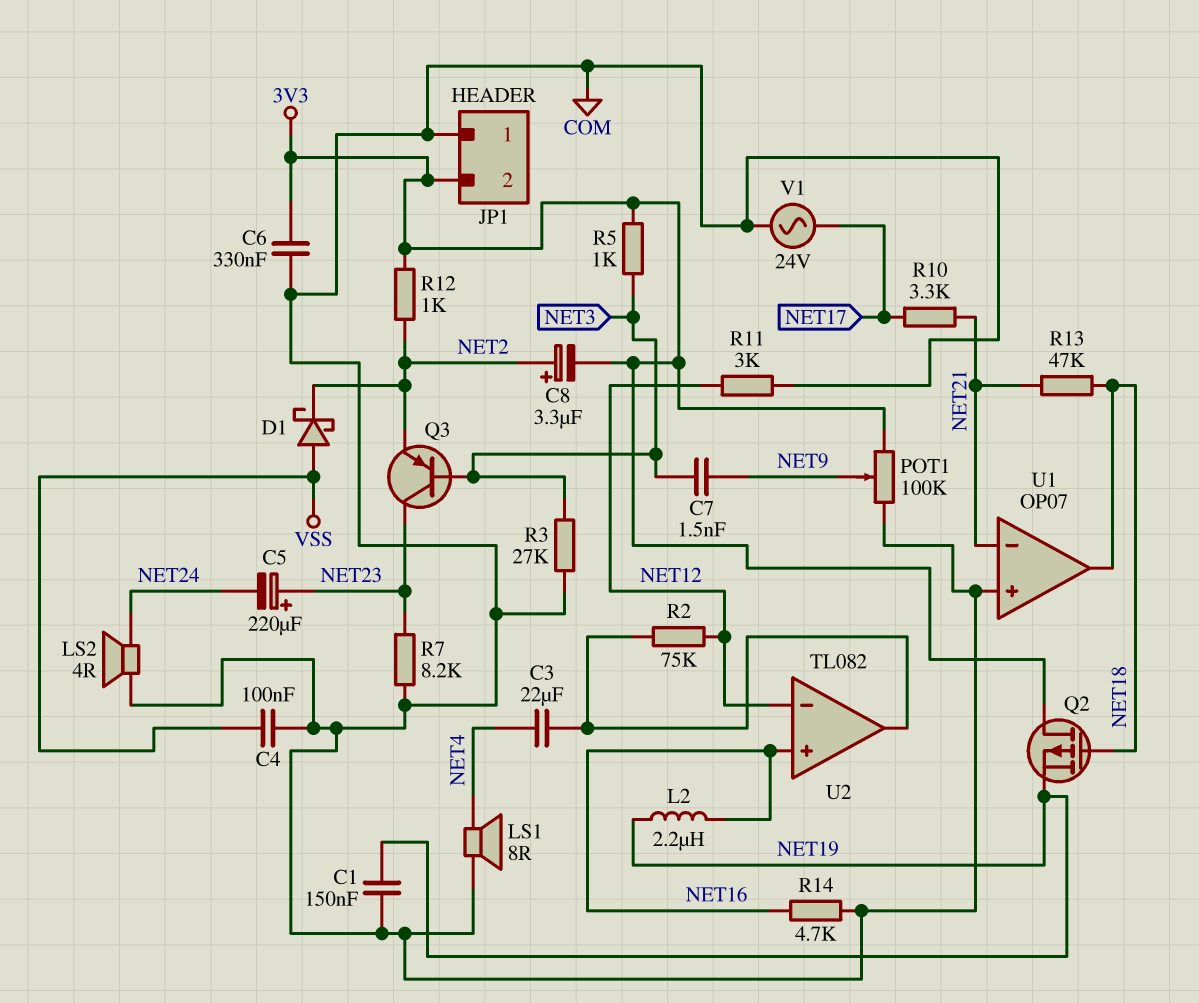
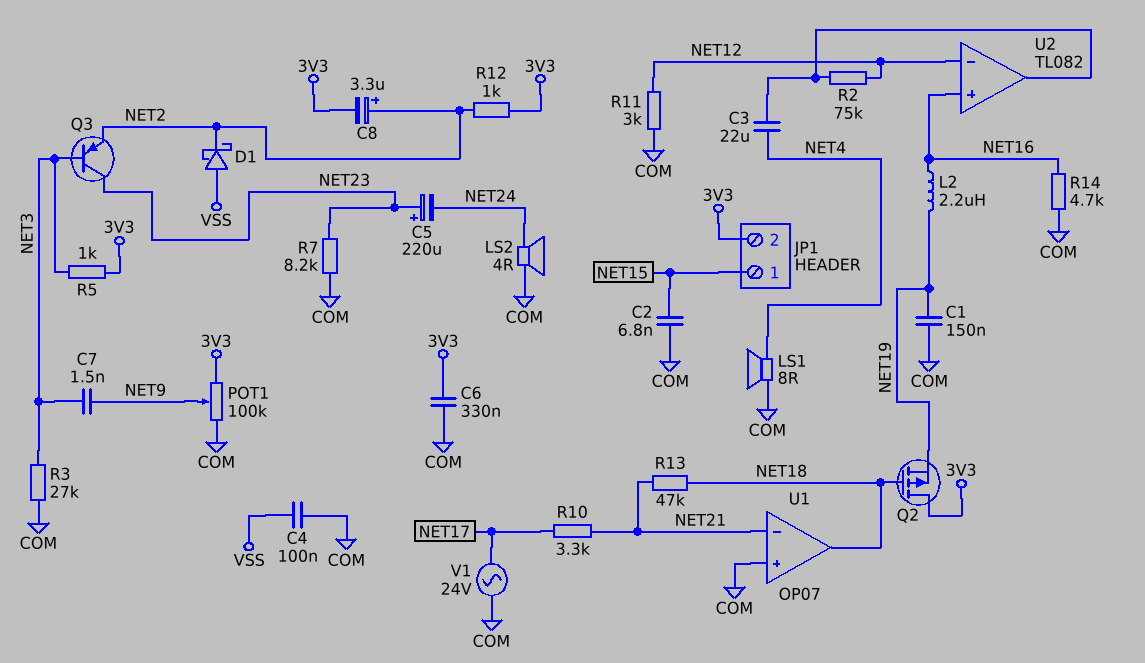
C2: none -> 6.8nF (COM, NET15)
JP1 pin 1: COM -> NET15

